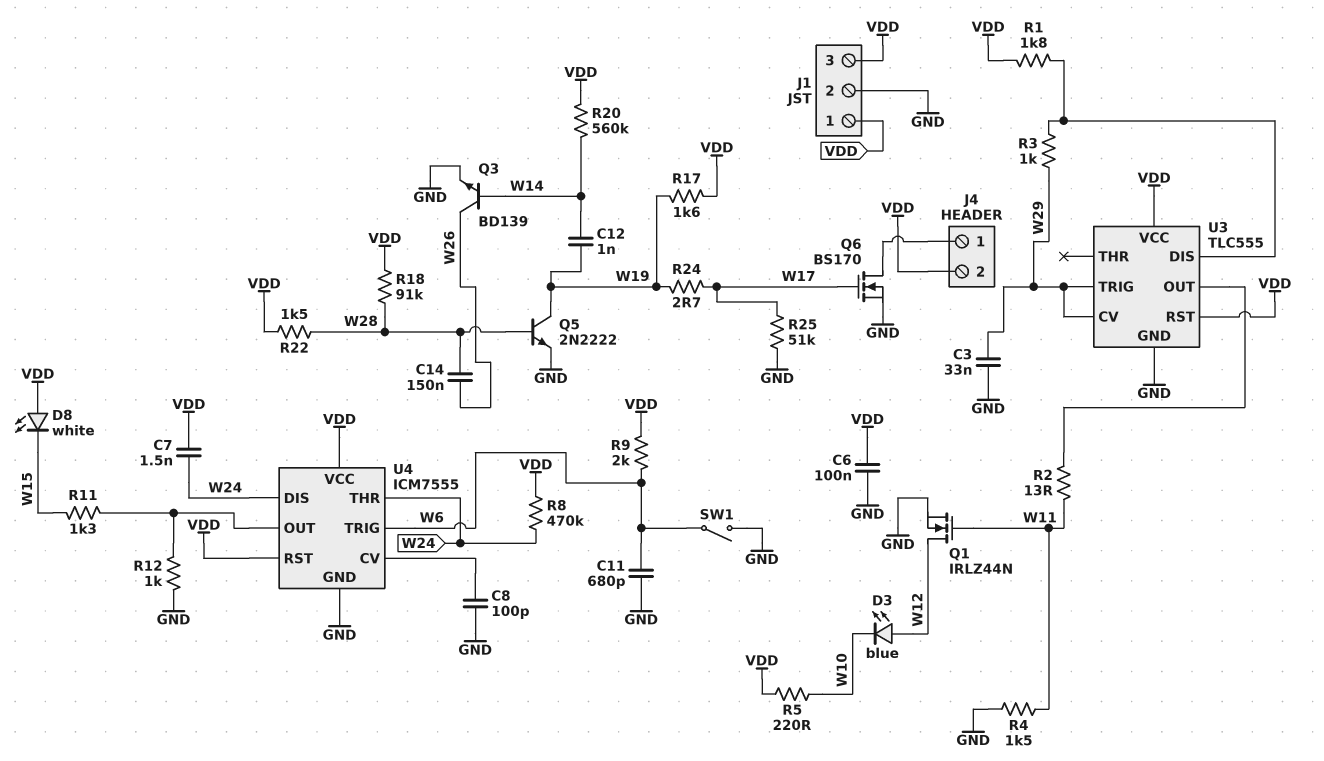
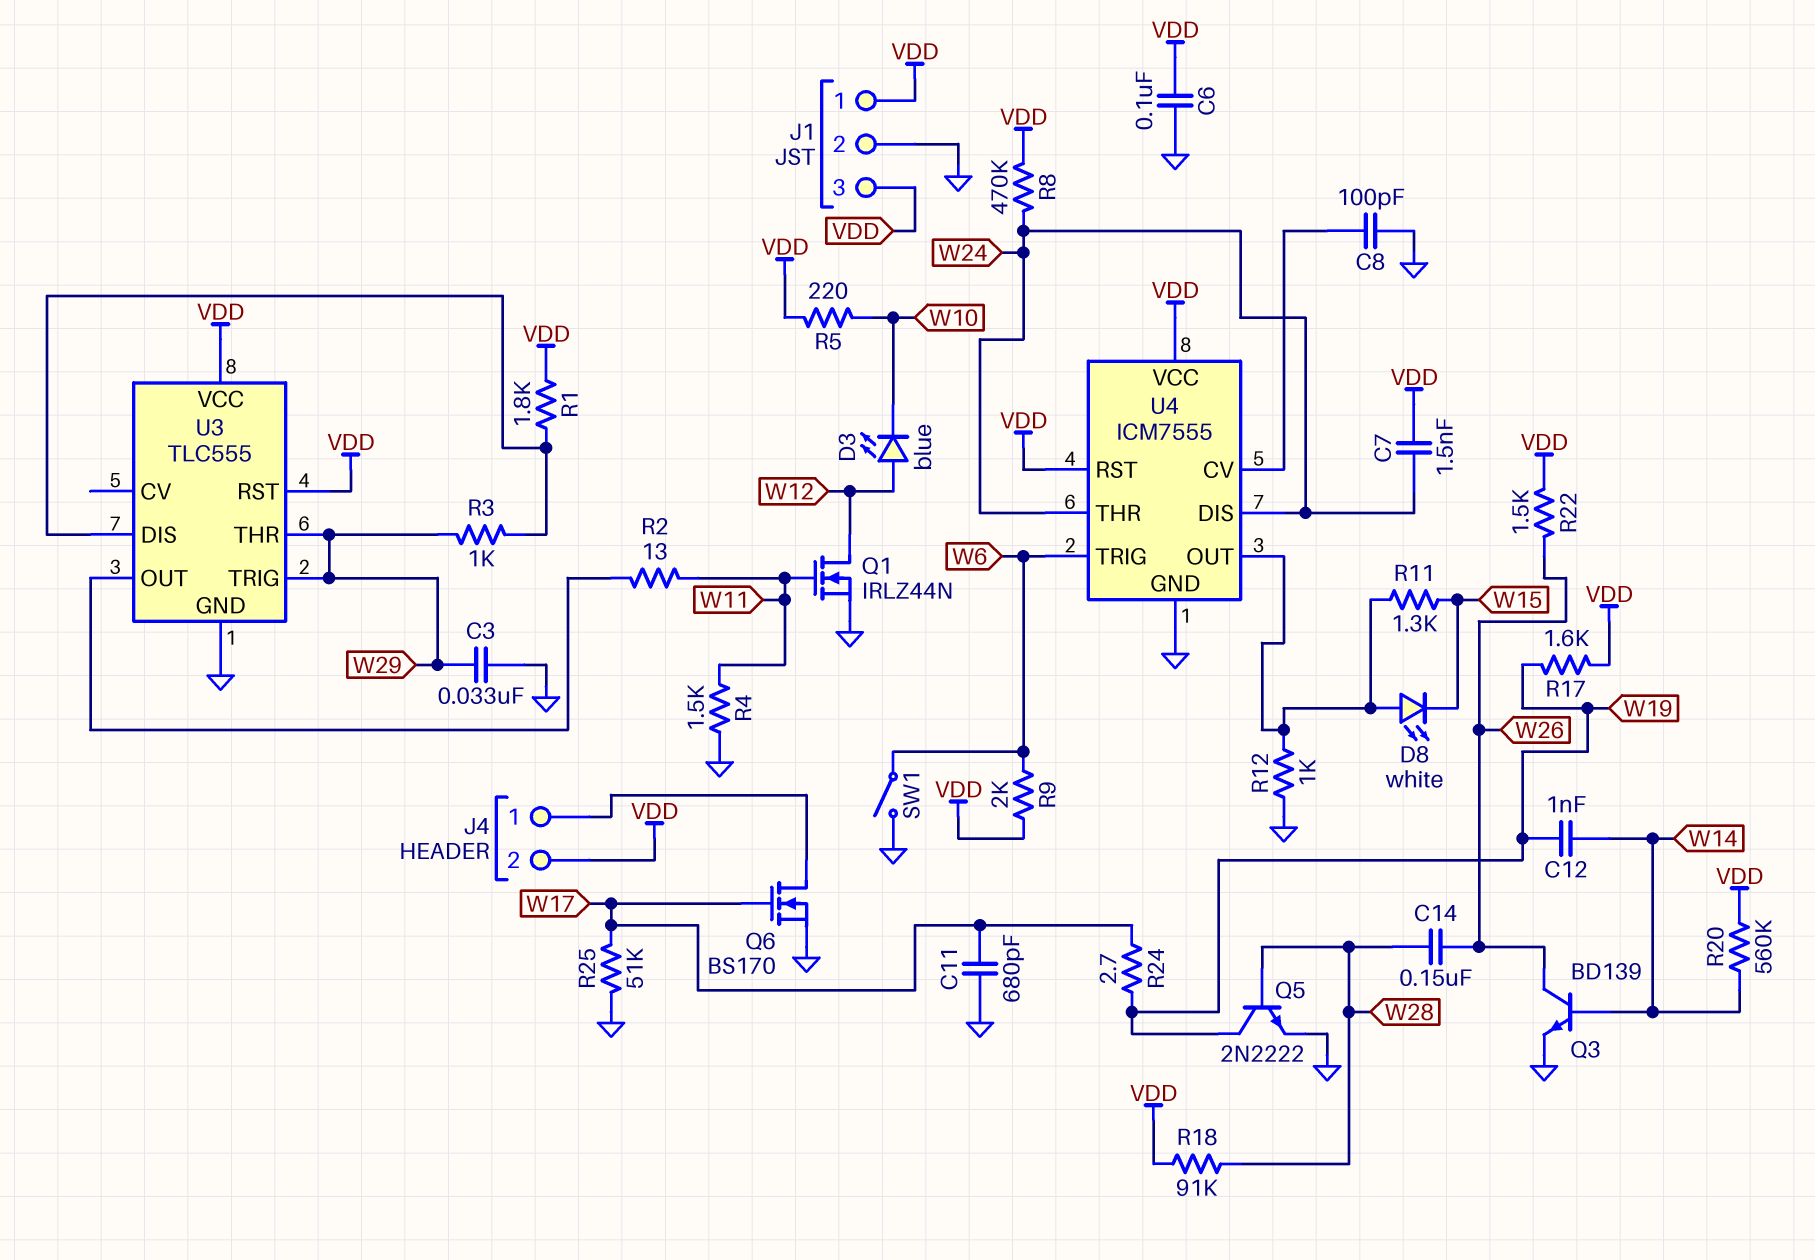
C11: 680pF (GND, W6) -> 680pF (GND, W17)
D8: LED white (A VDD, K W15) -> LED white (A U4/OUT, K W15)
R22: 1.5k (VDD, W28) -> 1.5k (VDD, W26)
U3 pin CV: W29 -> none
U3 pin THR: none -> W29

